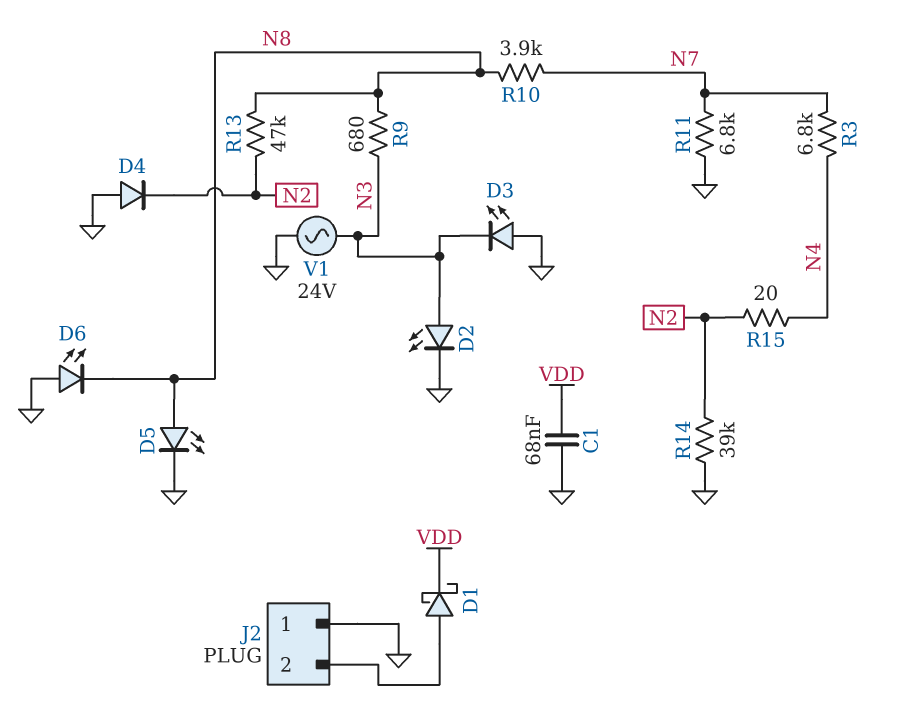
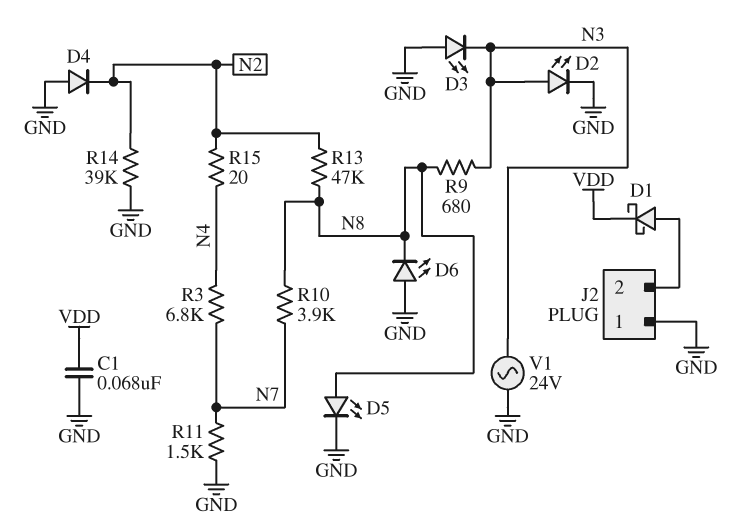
R11: 6.8k (GND, N7) -> 1.5k (GND, N7)

